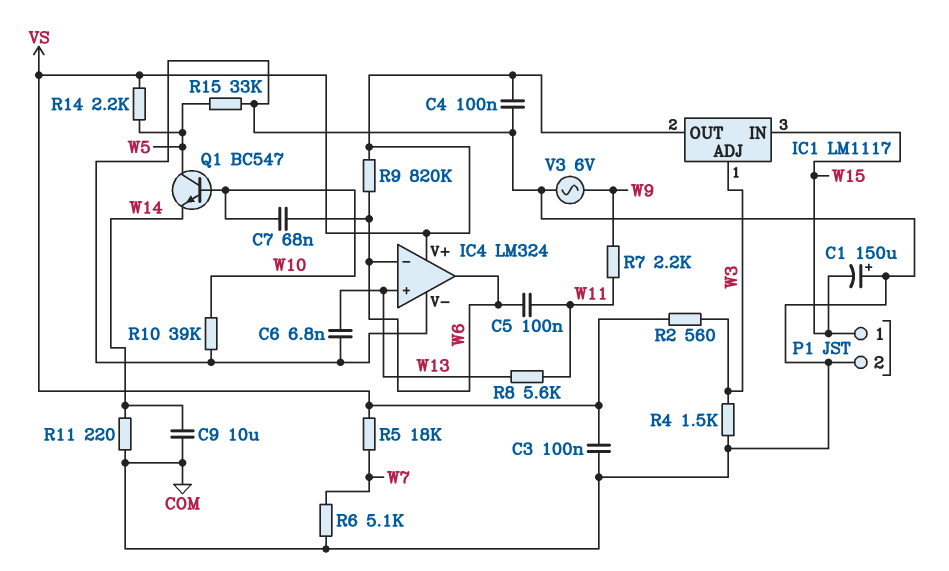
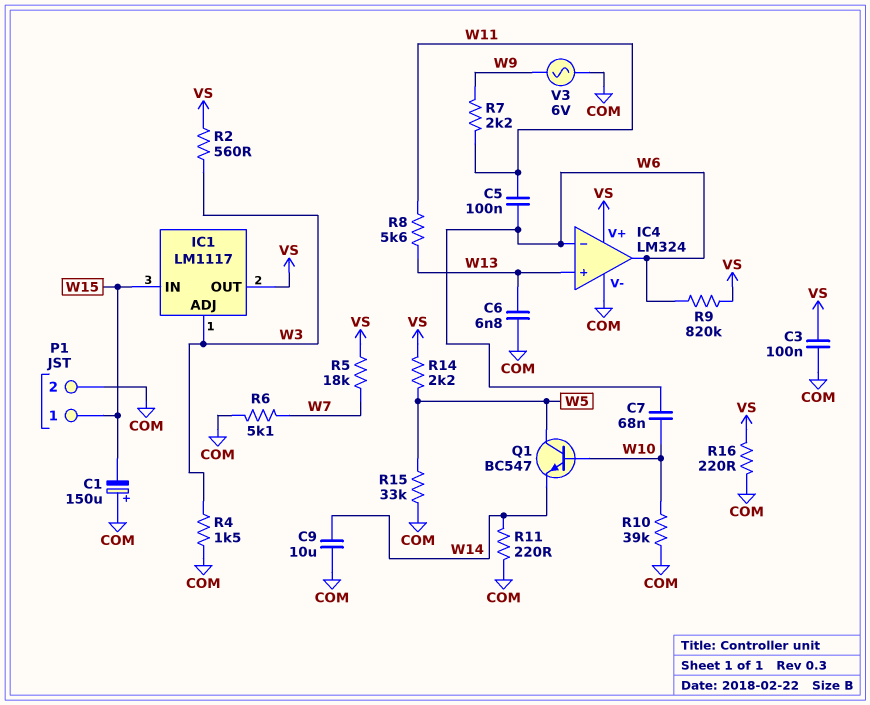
C4: 100nF (COM, VS) -> none
R16: none -> 220 (COM, VS)

